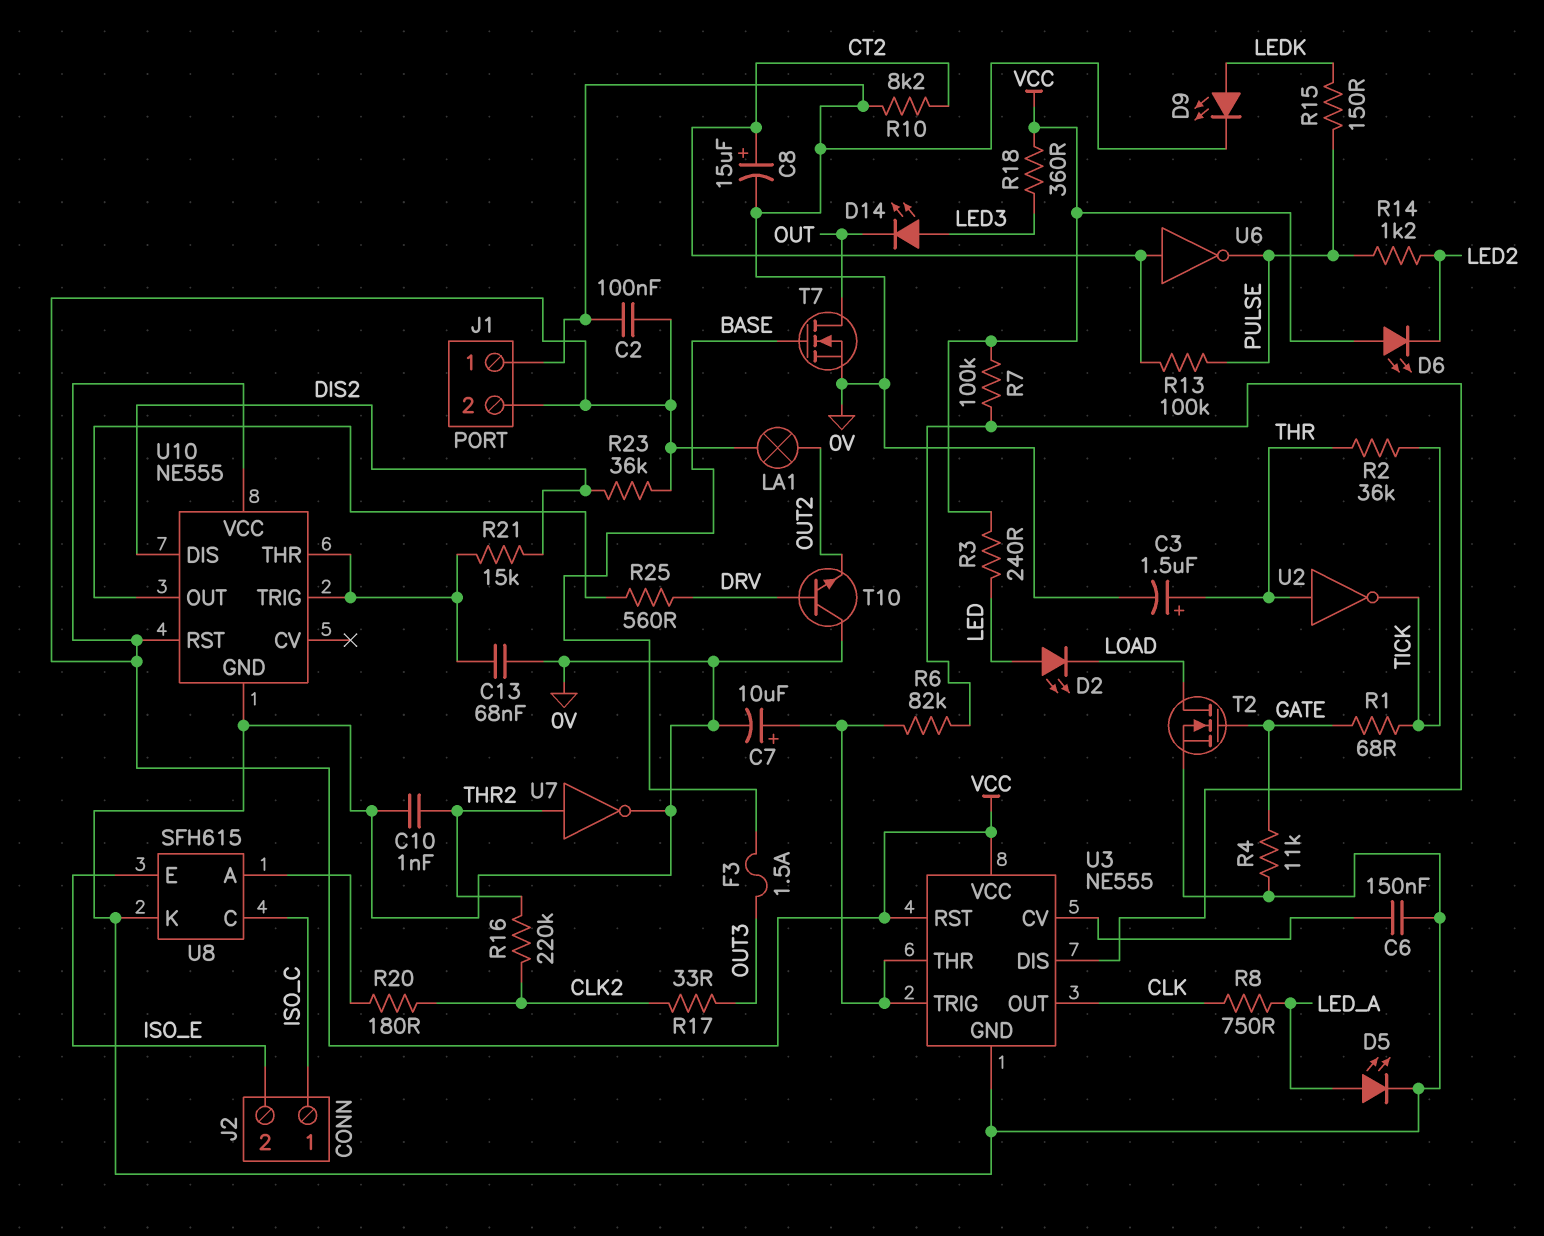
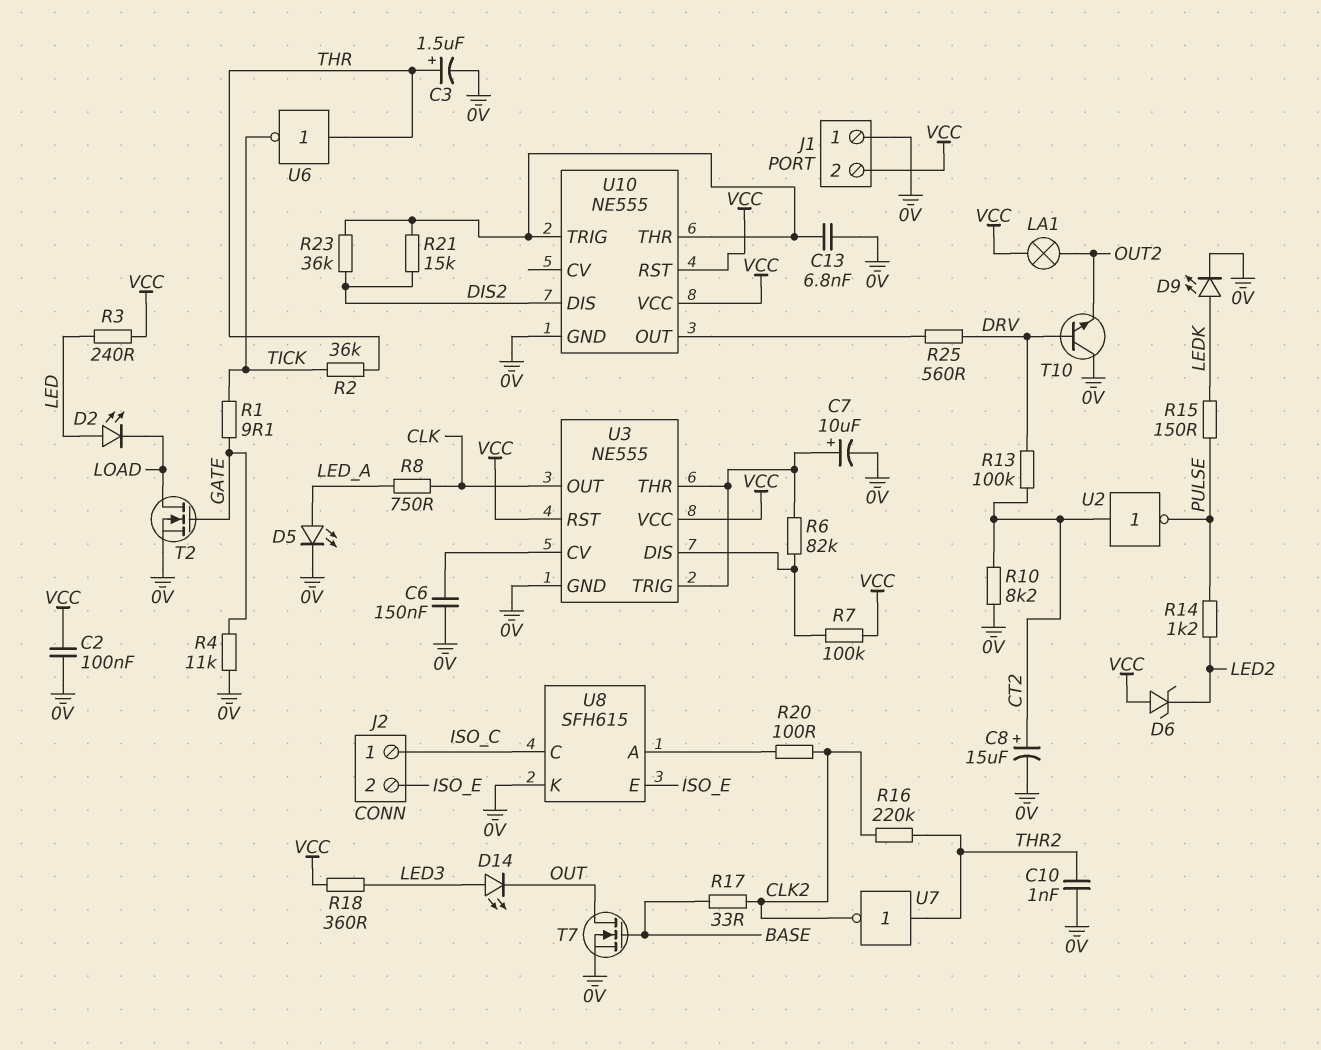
C13: 68nF (0V, U10/THR) -> 6.8nF (0V, U10/THR)
D6: LED (A VCC, K LED2) -> zener (A VCC, K LED2)
F3: 1.5A (BASE, OUT3) -> none
R1: 68 (GATE, TICK) -> 9.1 (GATE, TICK)
R13: 100k (CT2, PULSE) -> 100k (CT2, DRV)
R17: 33 (CLK2, OUT3) -> 33 (BASE, CLK2)
R20: 180 (CLK2, U8/A) -> 100 (CLK2, U8/A)
R23: 36k (DIS2, VCC) -> 36k (DIS2, U10/THR)
U2: NOT (in THR, out TICK) -> NOT (in CT2, out PULSE)
U6: NOT (in CT2, out PULSE) -> NOT (in THR, out TICK)
U7: NOT (in THR2, out 0V) -> NOT (in THR2, out CLK2)

